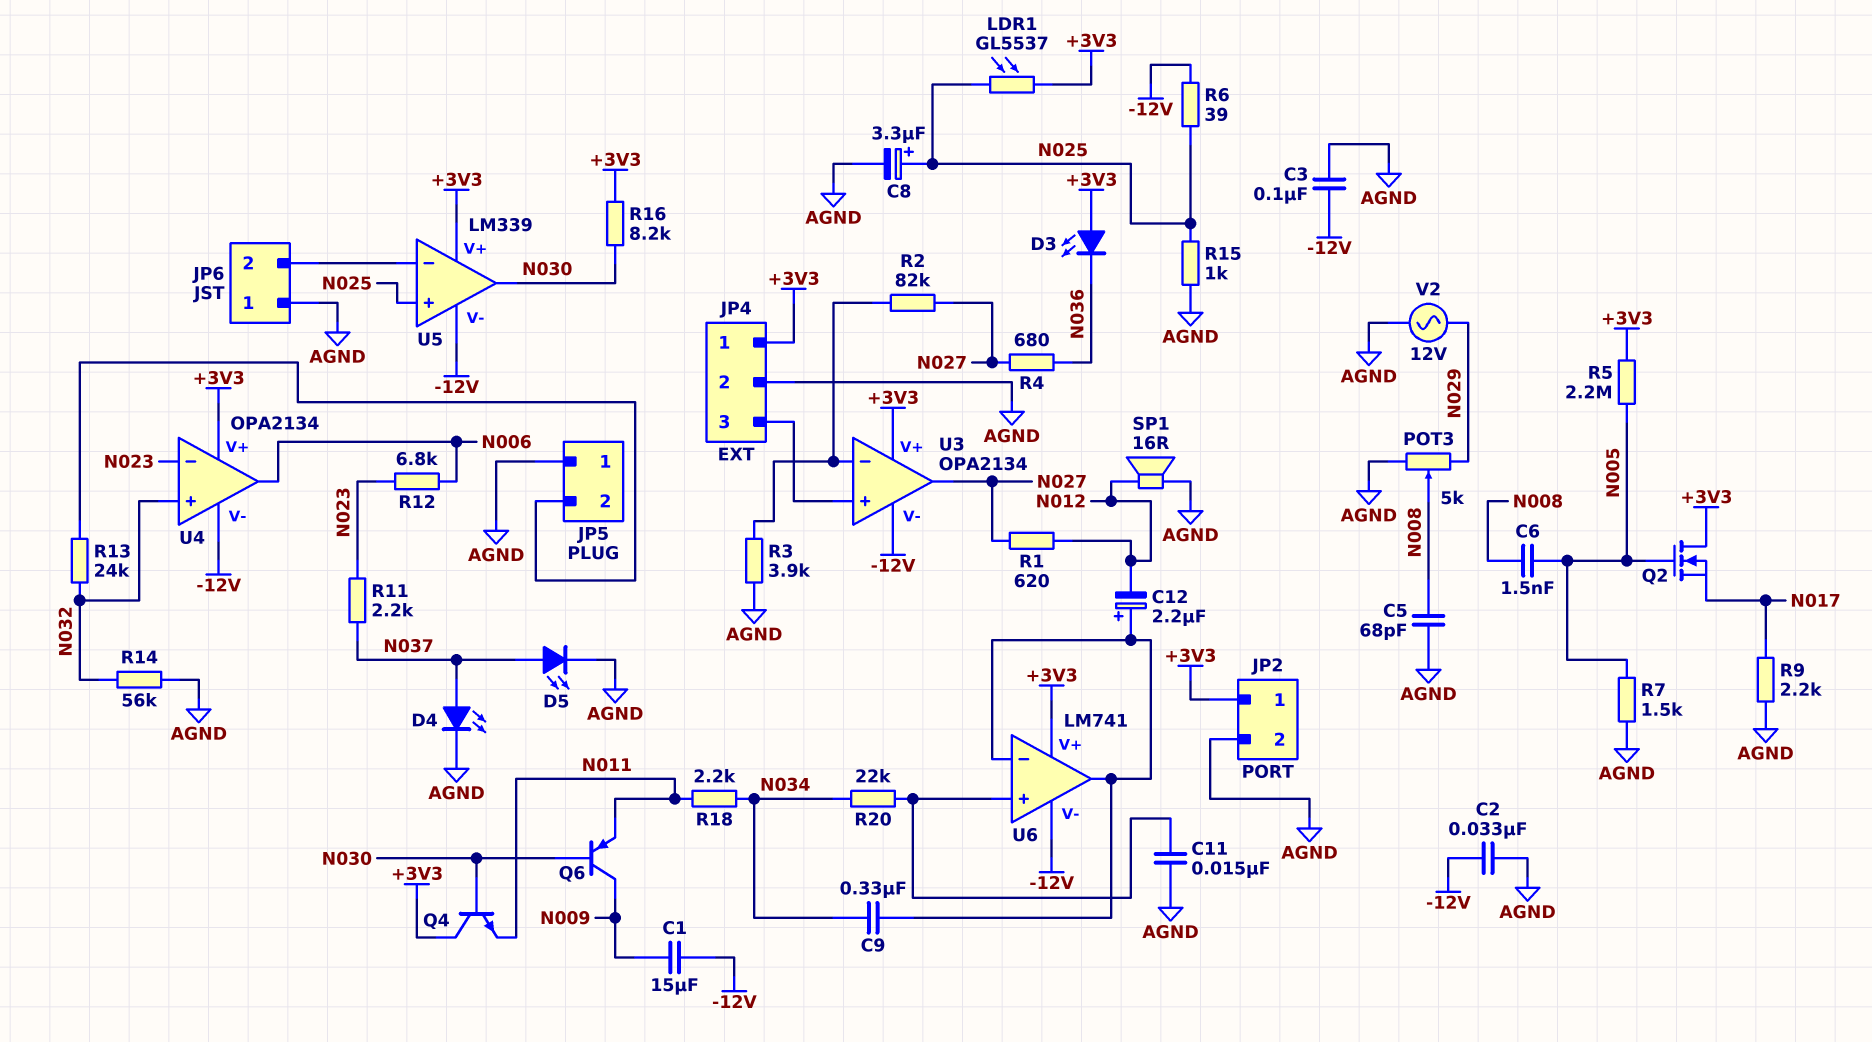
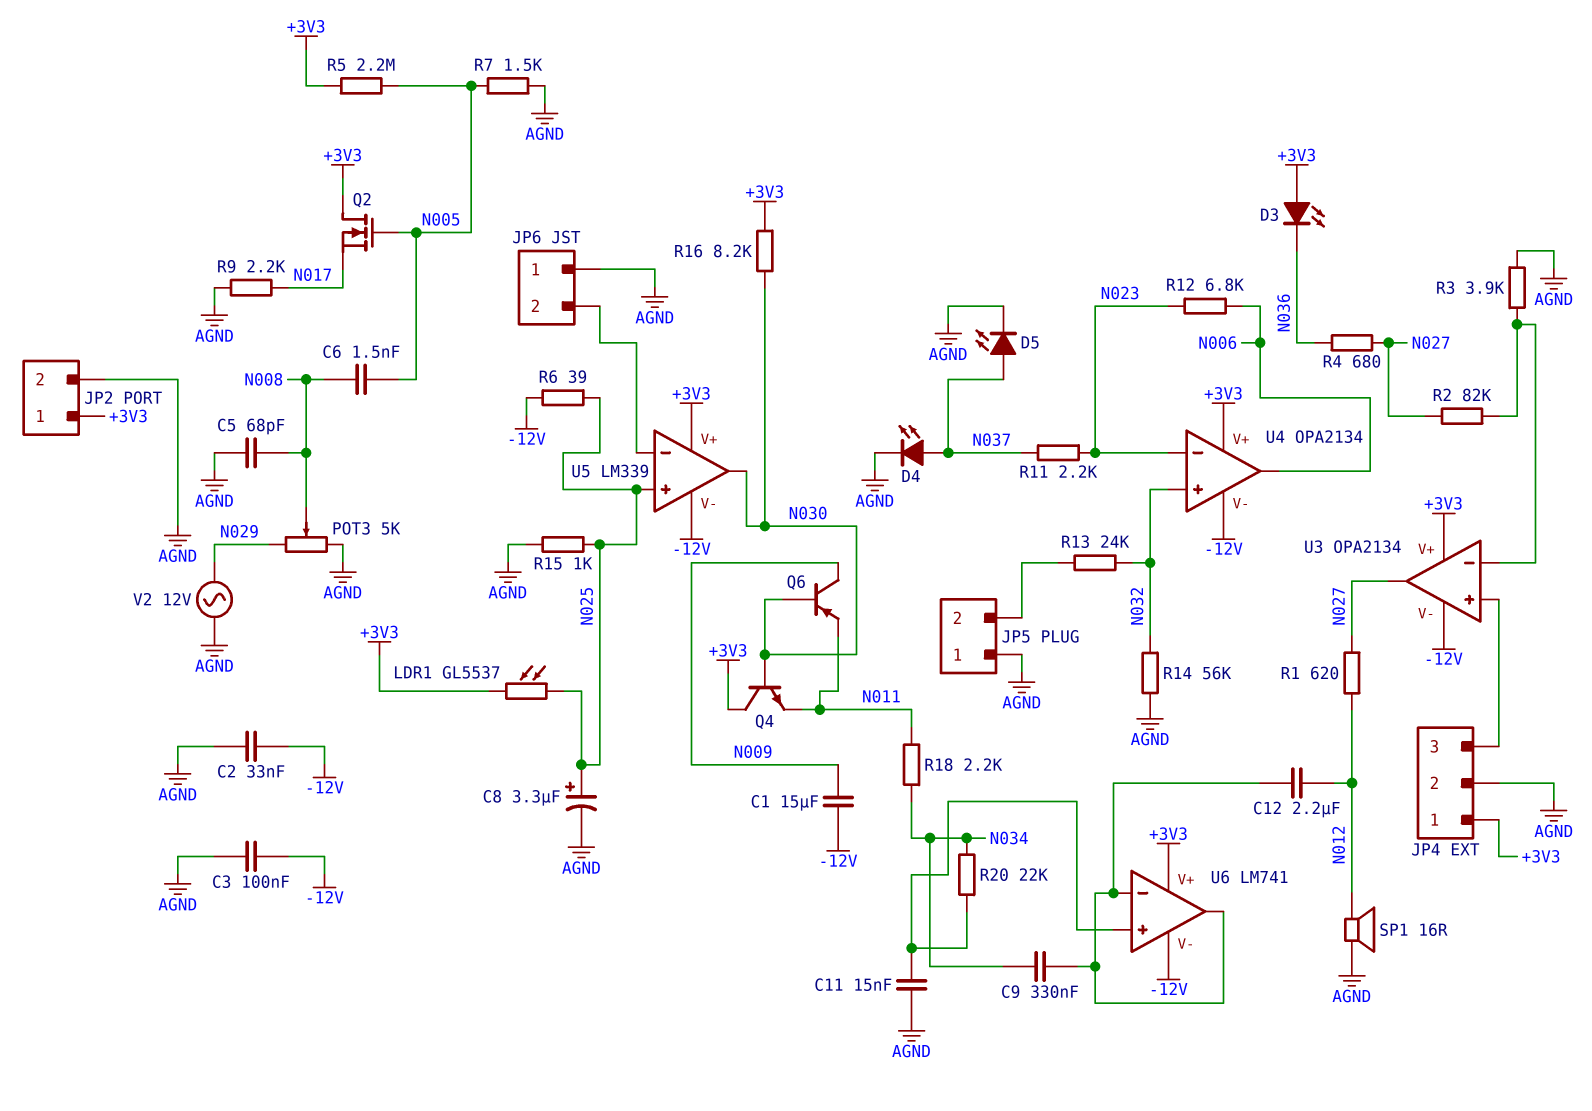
C12: 2.2uF (plus U6/in-, minus N012) -> 2.2uF (N012, U6/in-)

